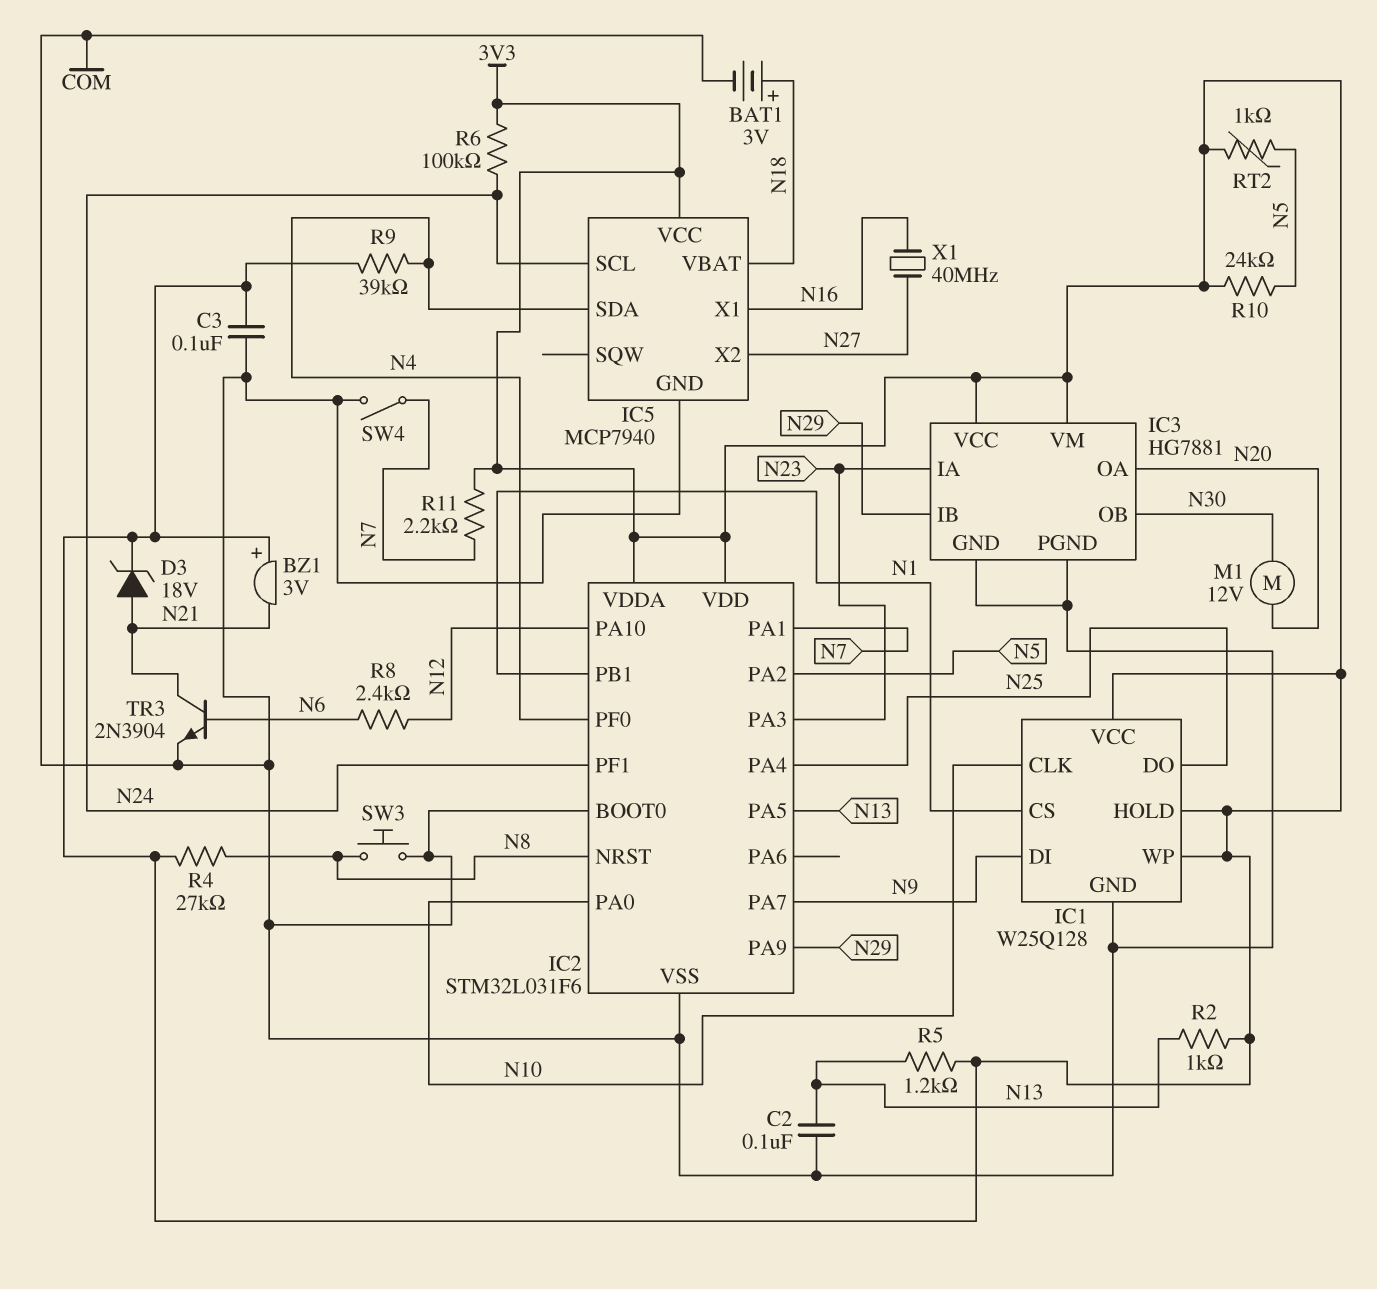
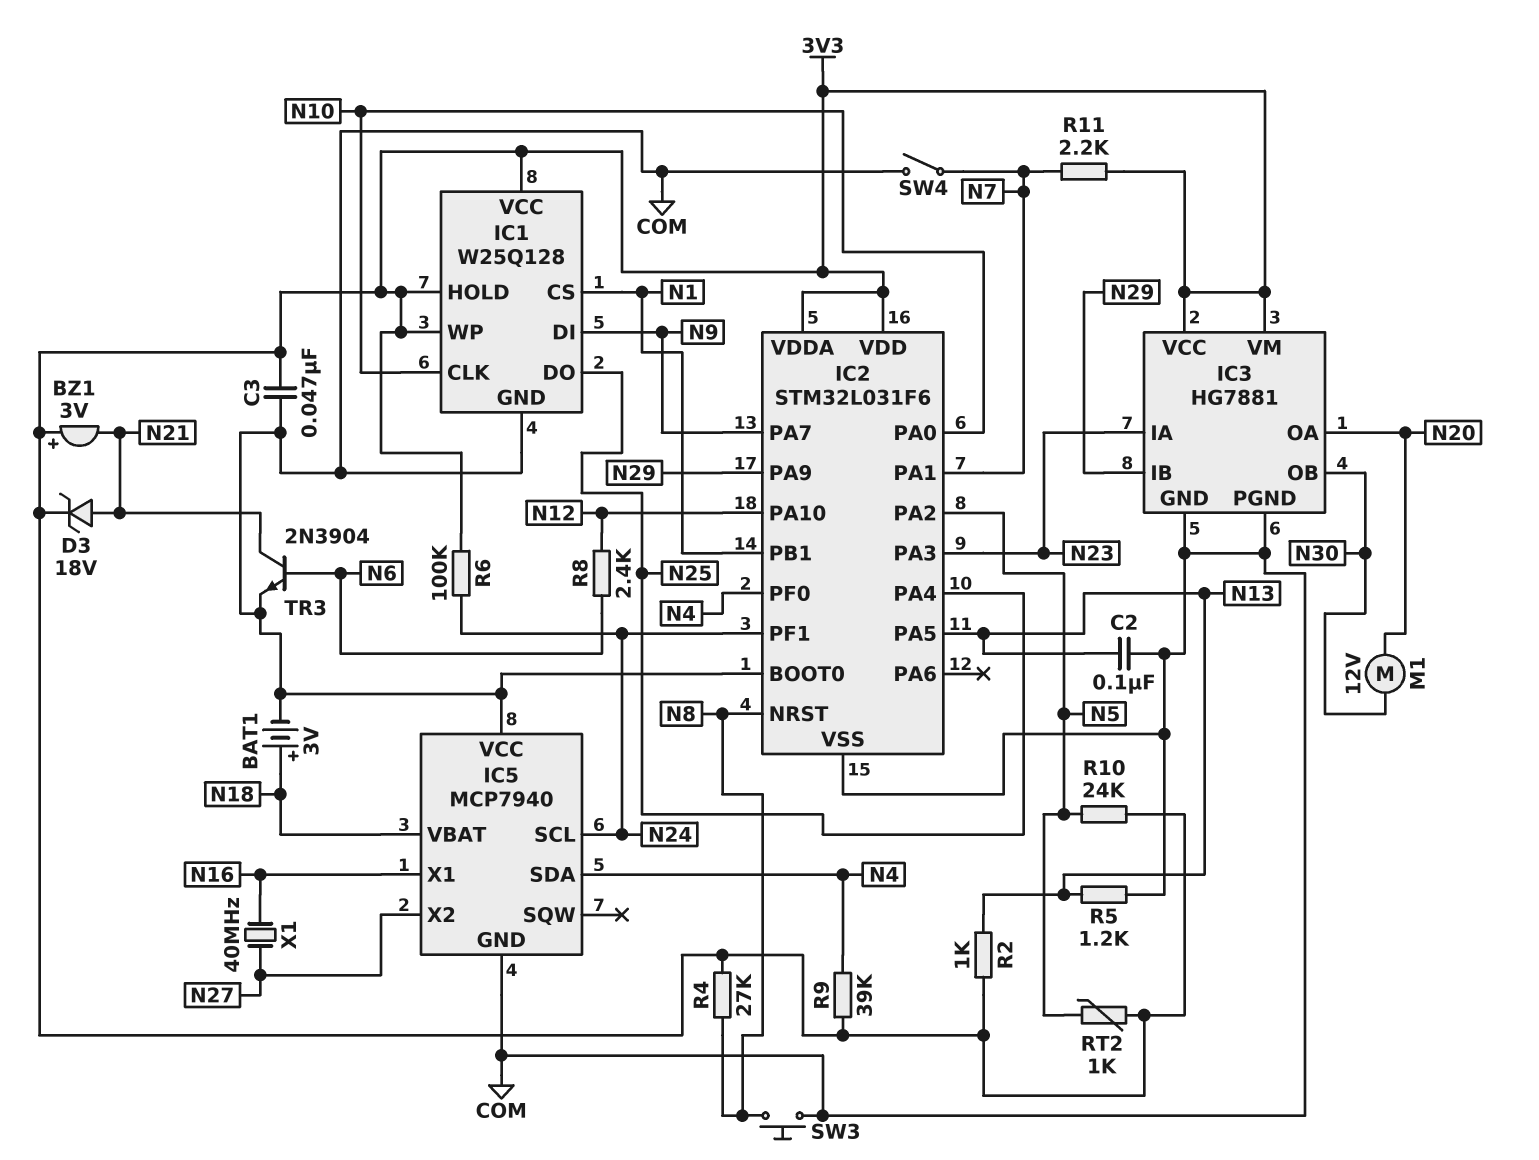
C3: 100nF (3V3, COM) -> 47nF (3V3, COM)
IC5 pin VCC: 3V3 -> COM
R5: 1.2k (3V3, N13) -> 1.2k (COM, N13)

